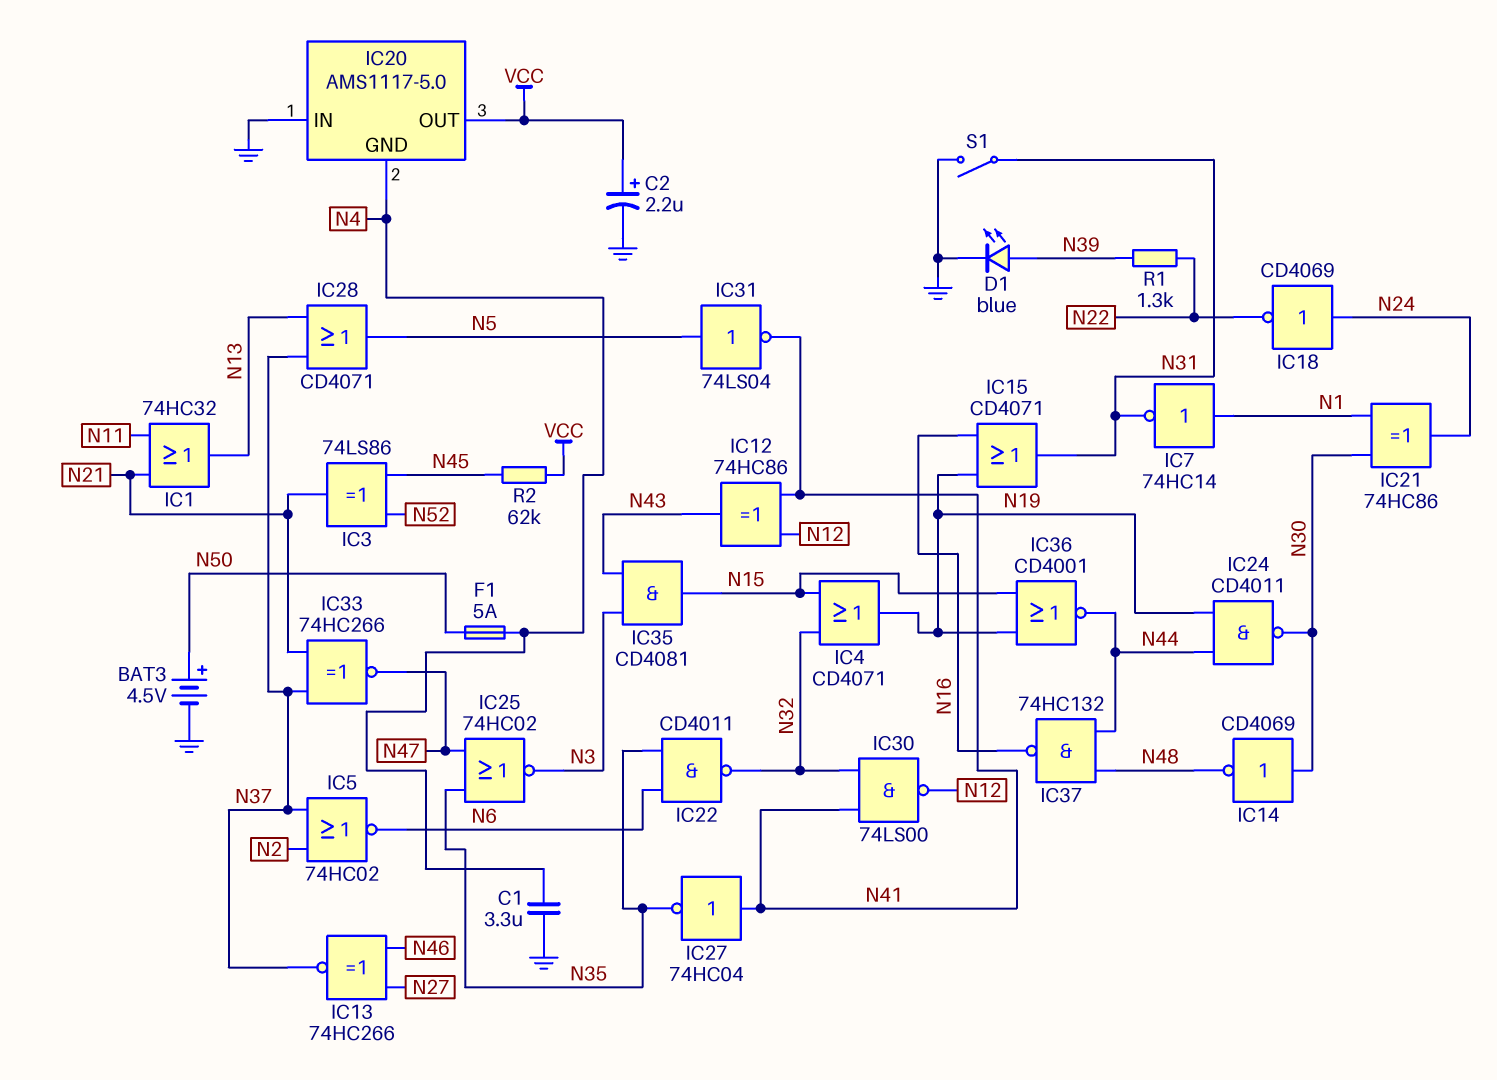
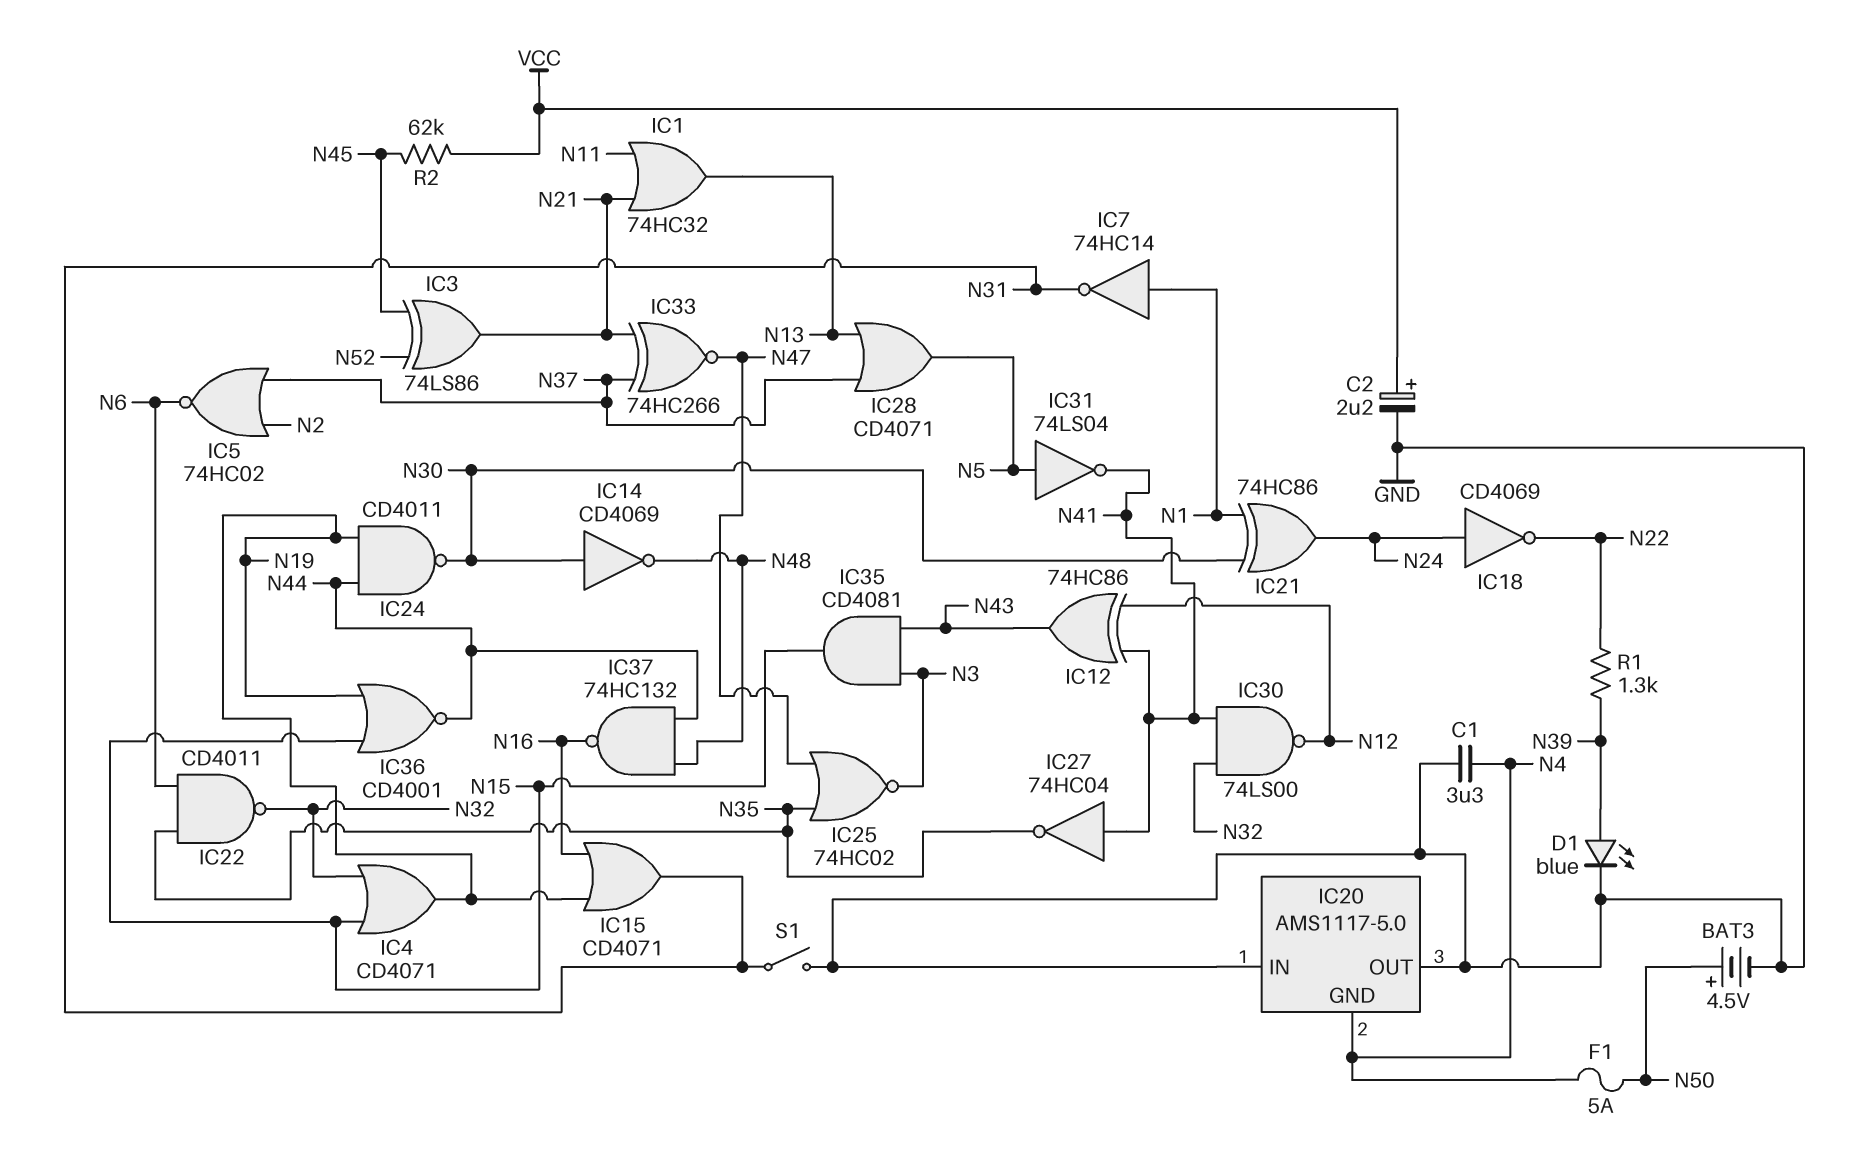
IC13: XNOR 74HC266 (in N27, in N46, out N37) -> none
IC20 pin OUT: VCC -> GND

